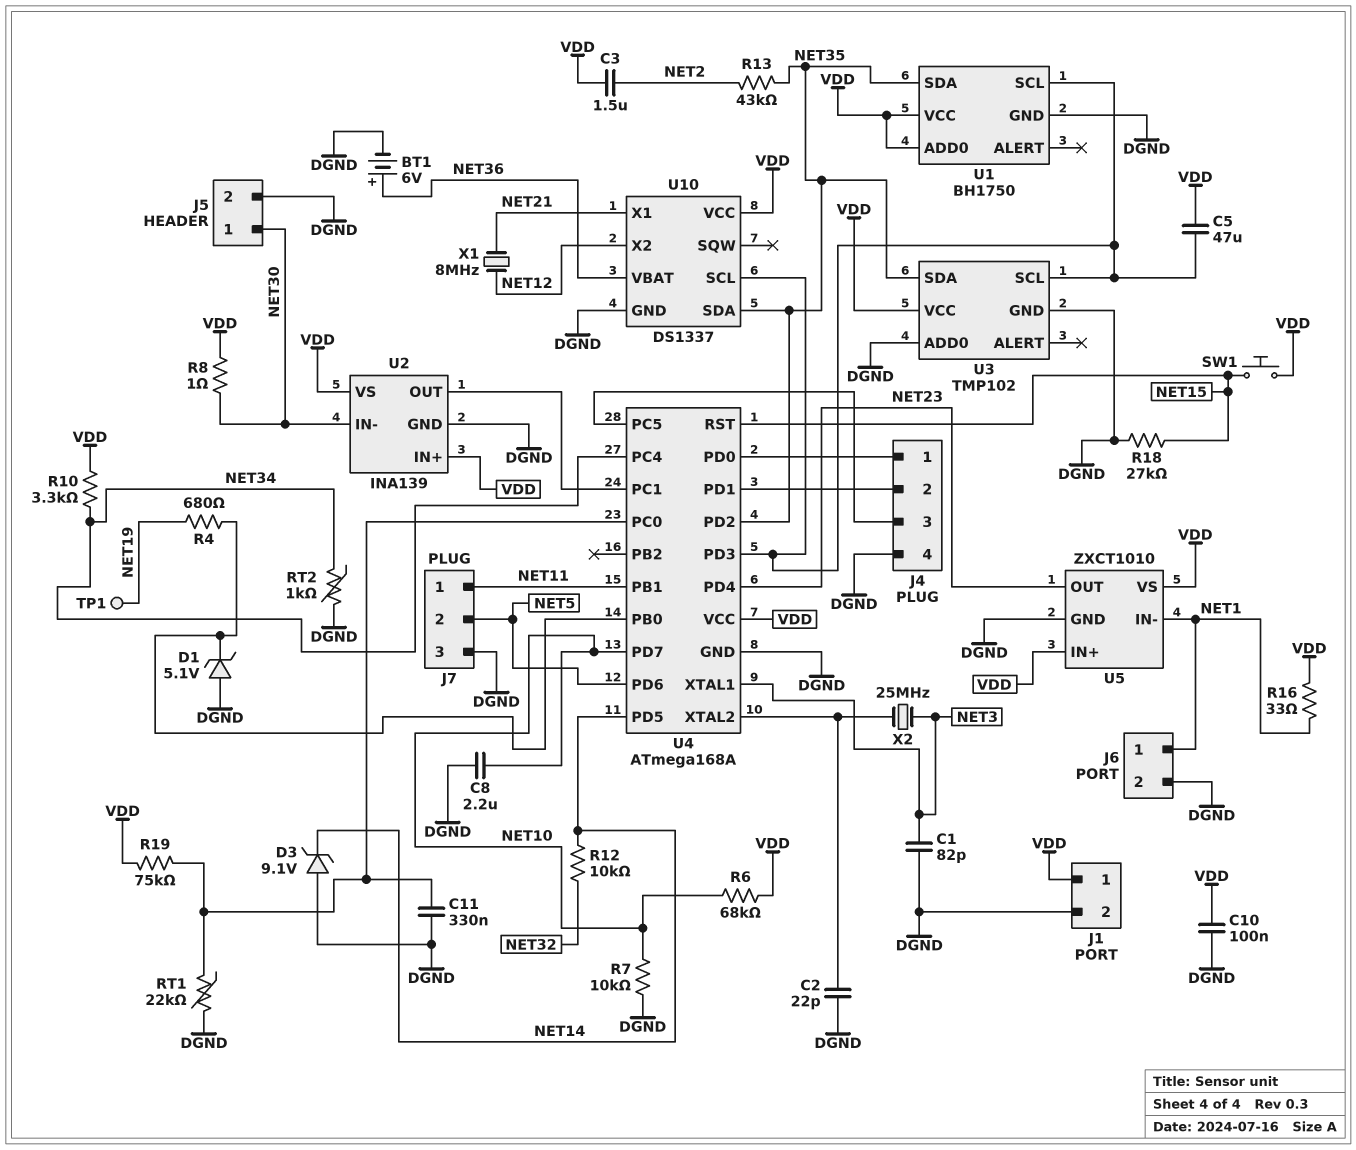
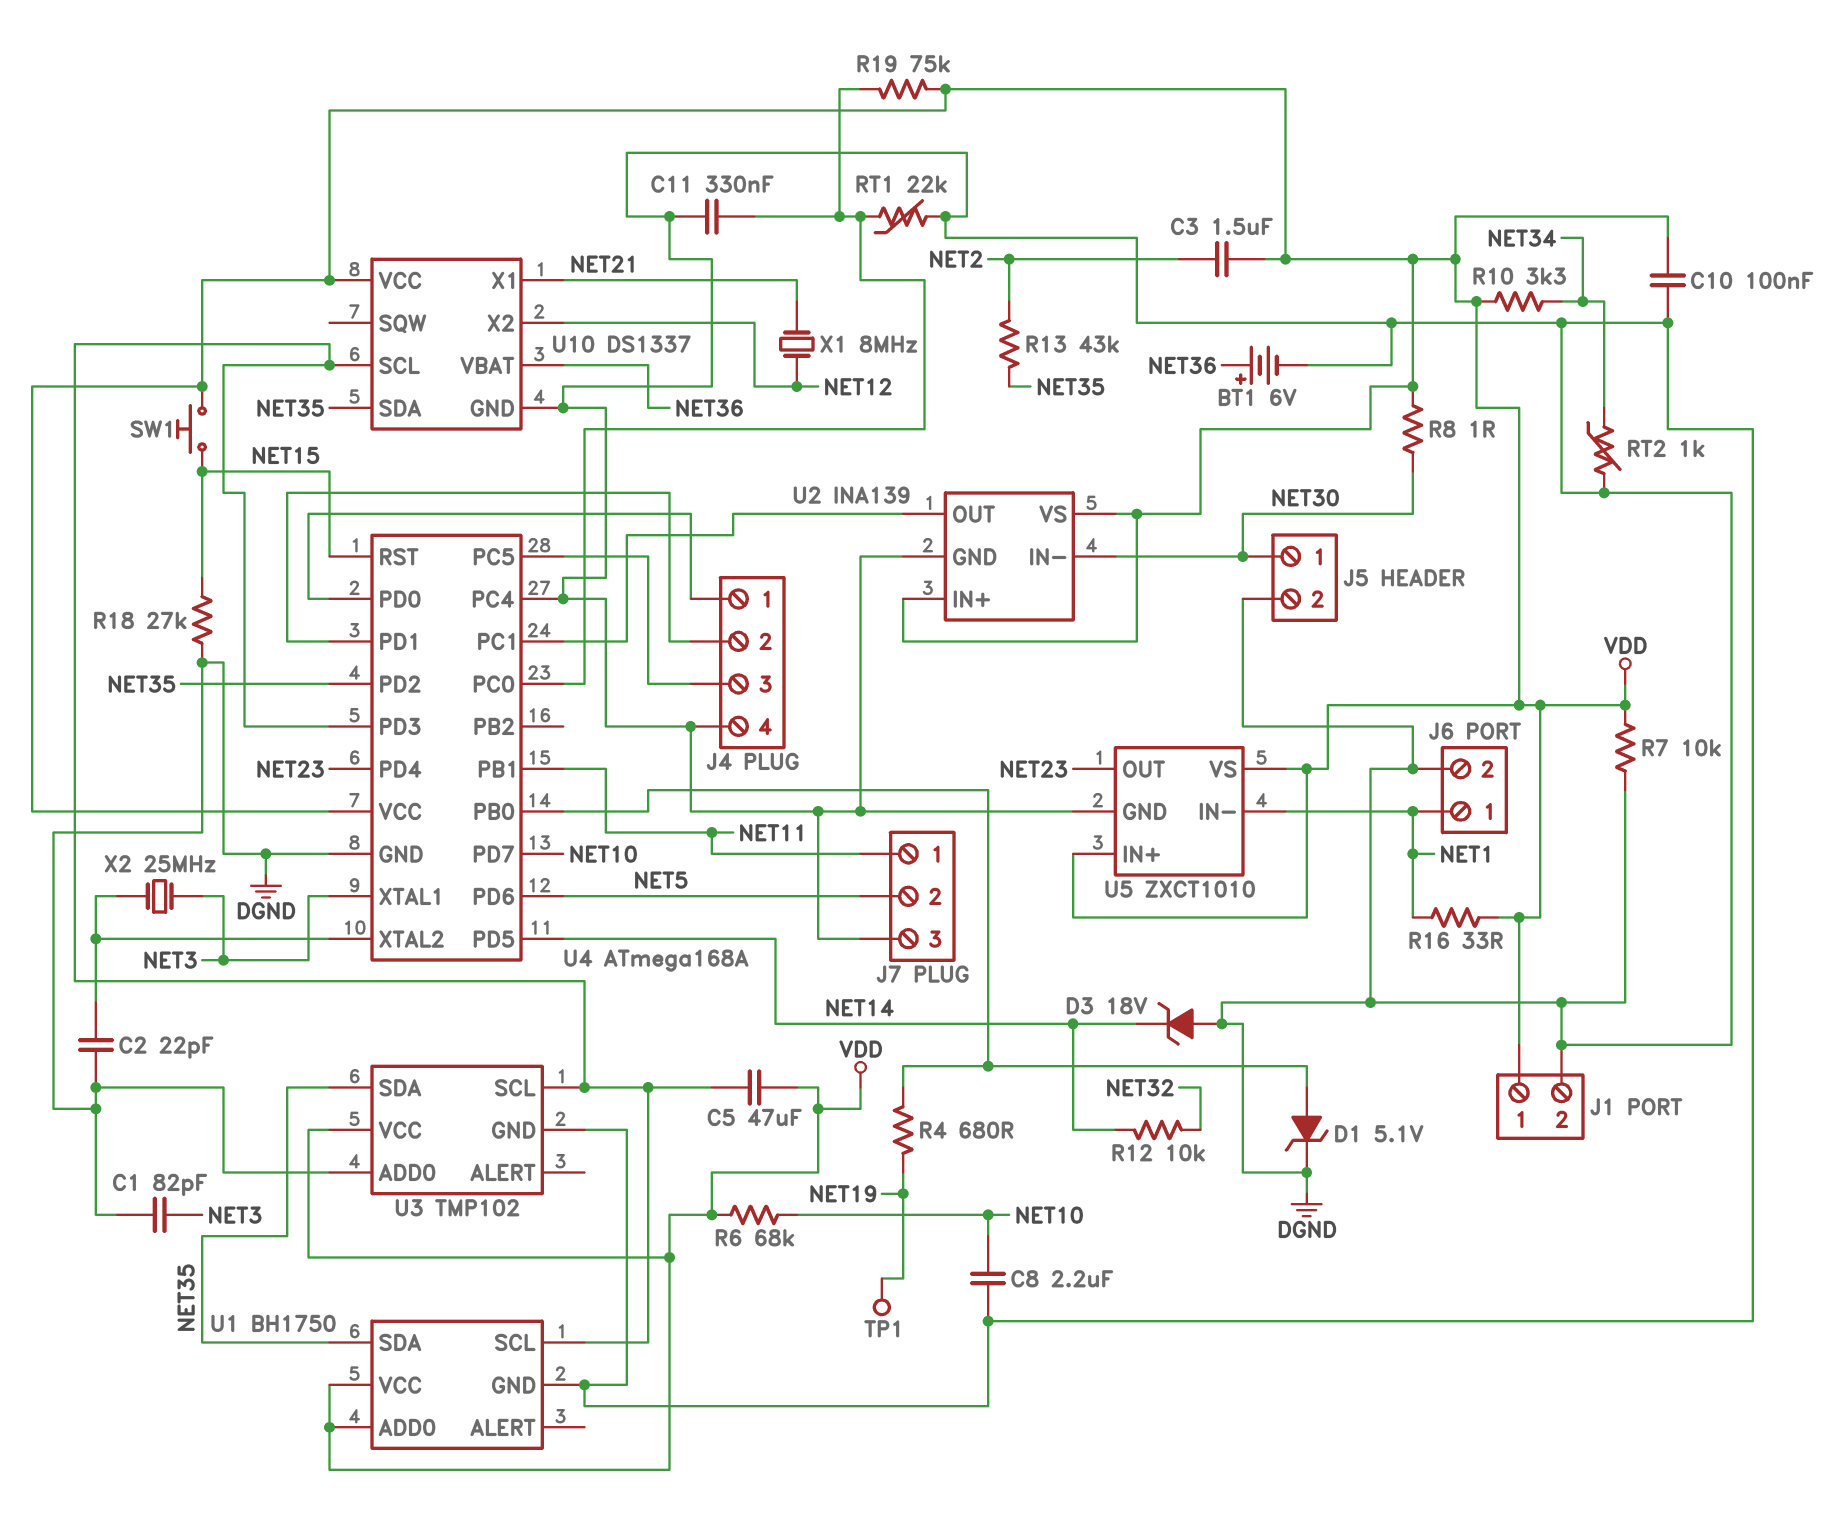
D1: zener 5.1V (A DGND, K U4/PB0) -> zener 5.1V (A U4/PB0, K DGND)
D3: zener 9.1V (A DGND, K NET14) -> zener 18V (A DGND, K NET14)
R7: 10k (DGND, NET10) -> 10k (DGND, VDD)
U4 pin PC4: NET34 -> DGND

